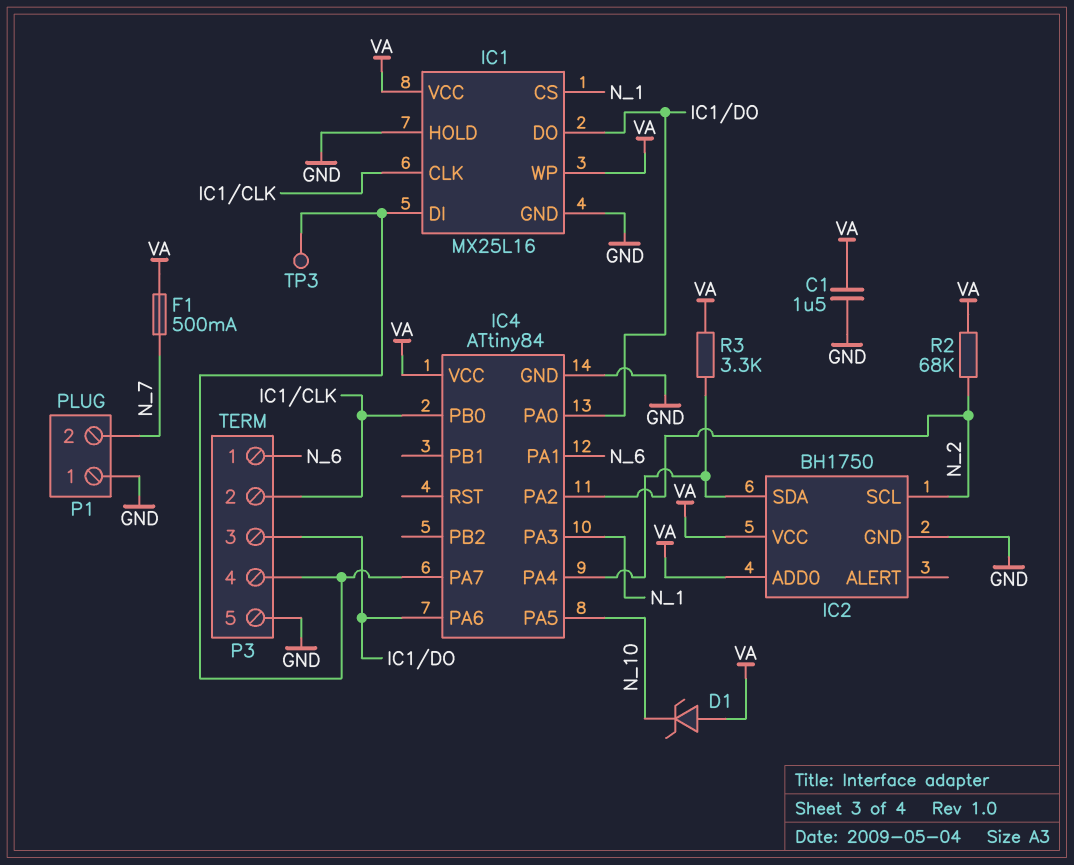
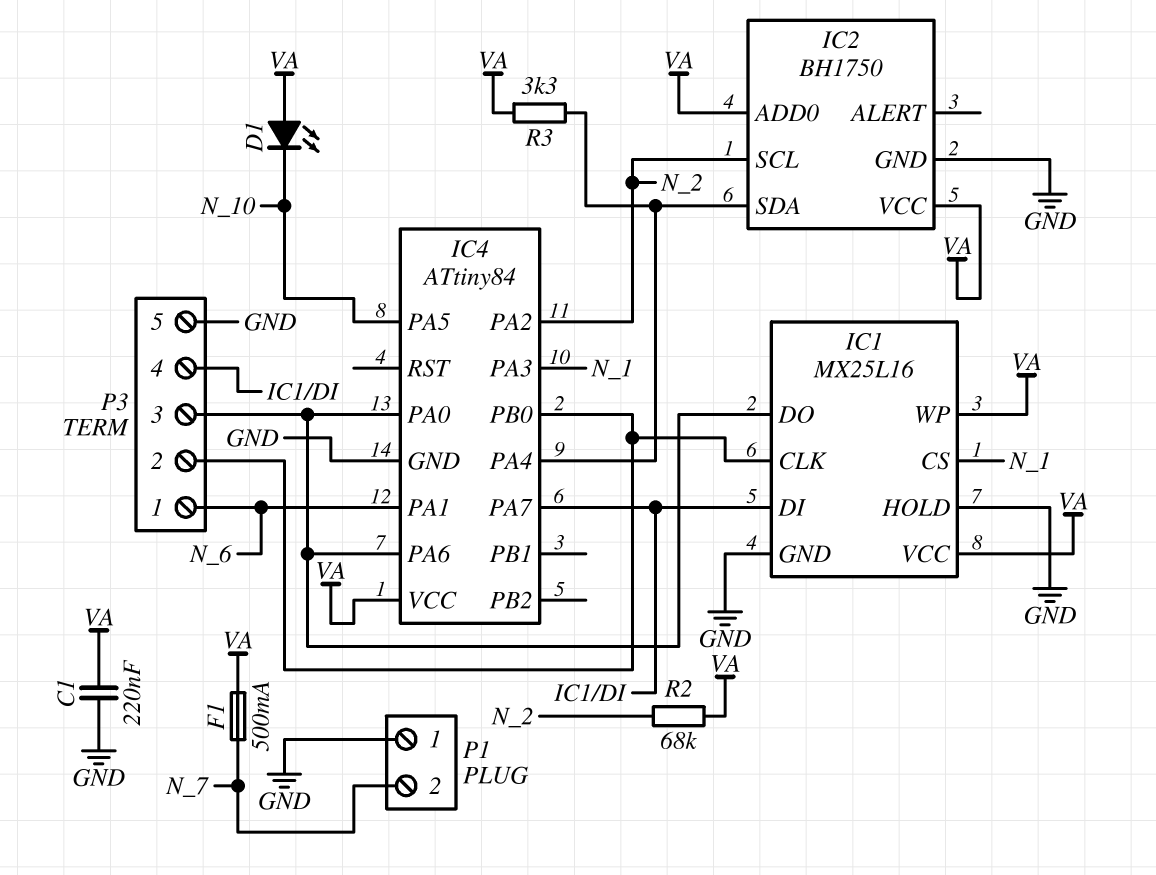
C1: 1.5uF (GND, VA) -> 220nF (GND, VA)
D1: zener (A VA, K N_10) -> LED (A VA, K N_10)
TP3: test point (IC1/DI) -> none

